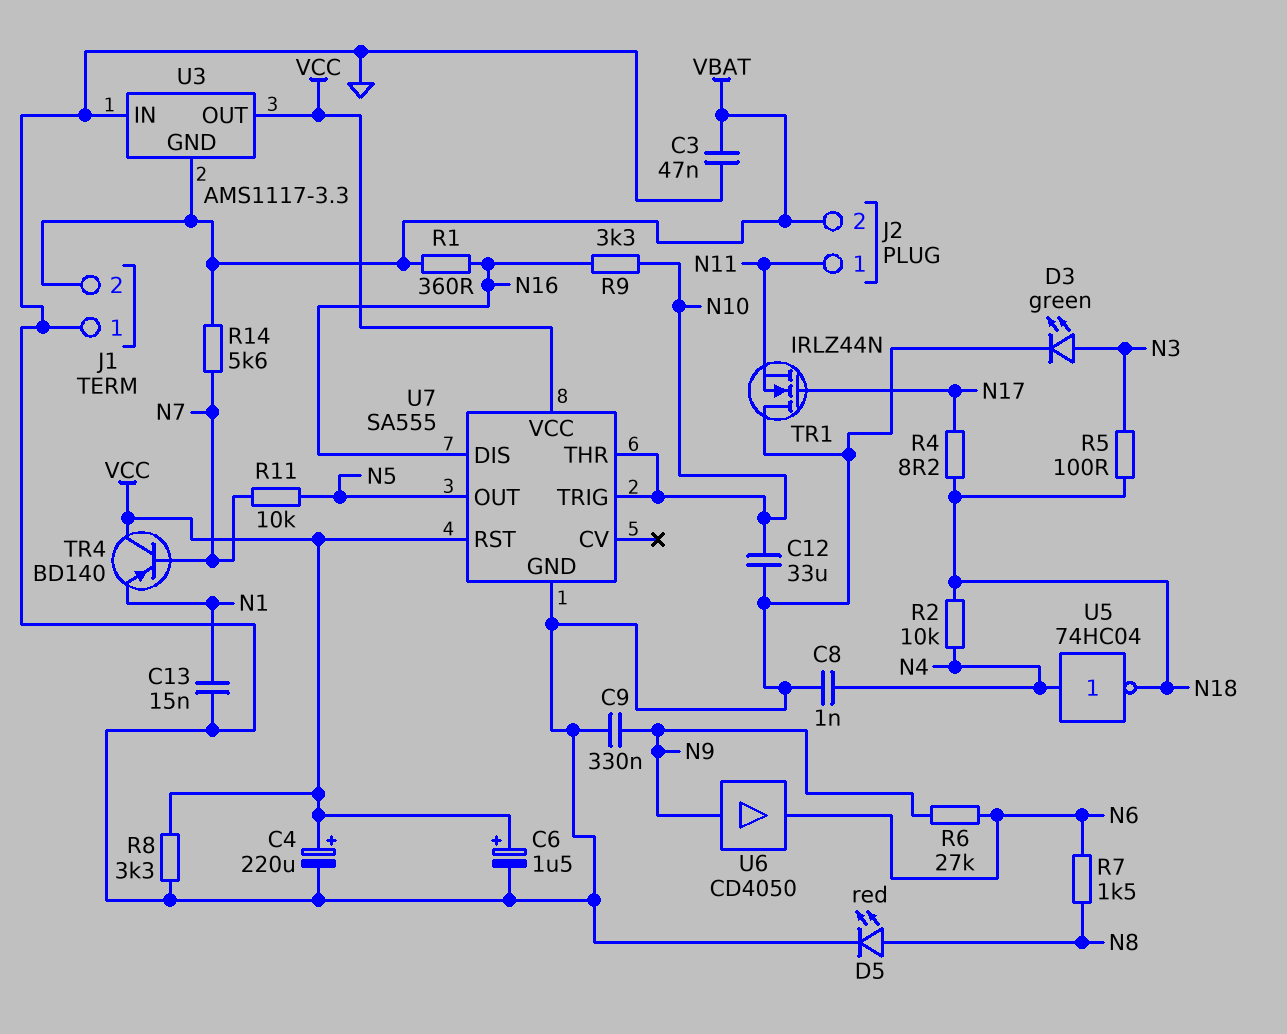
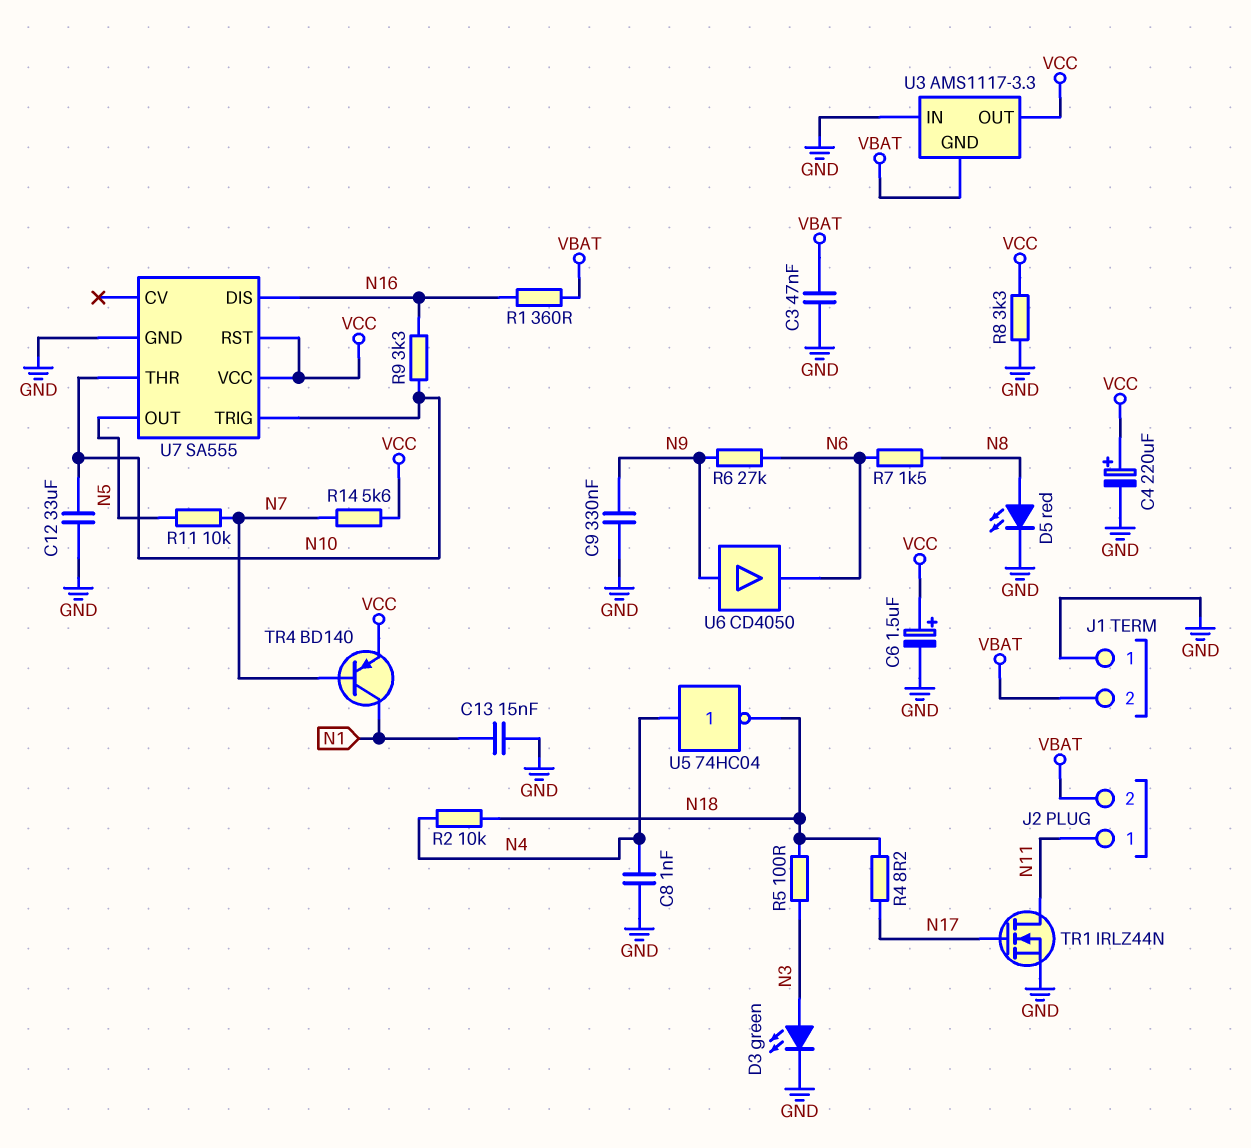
R14: 5.6k (N7, VBAT) -> 5.6k (N7, VCC)
TR1: NMOS IRLZ44N (G N17, D GND, S N11) -> NMOS IRLZ44N (G N17, D N11, S GND)
TR4: PNP BD140 (B N7, C VCC, E N1) -> PNP BD140 (B N7, C N1, E VCC)

